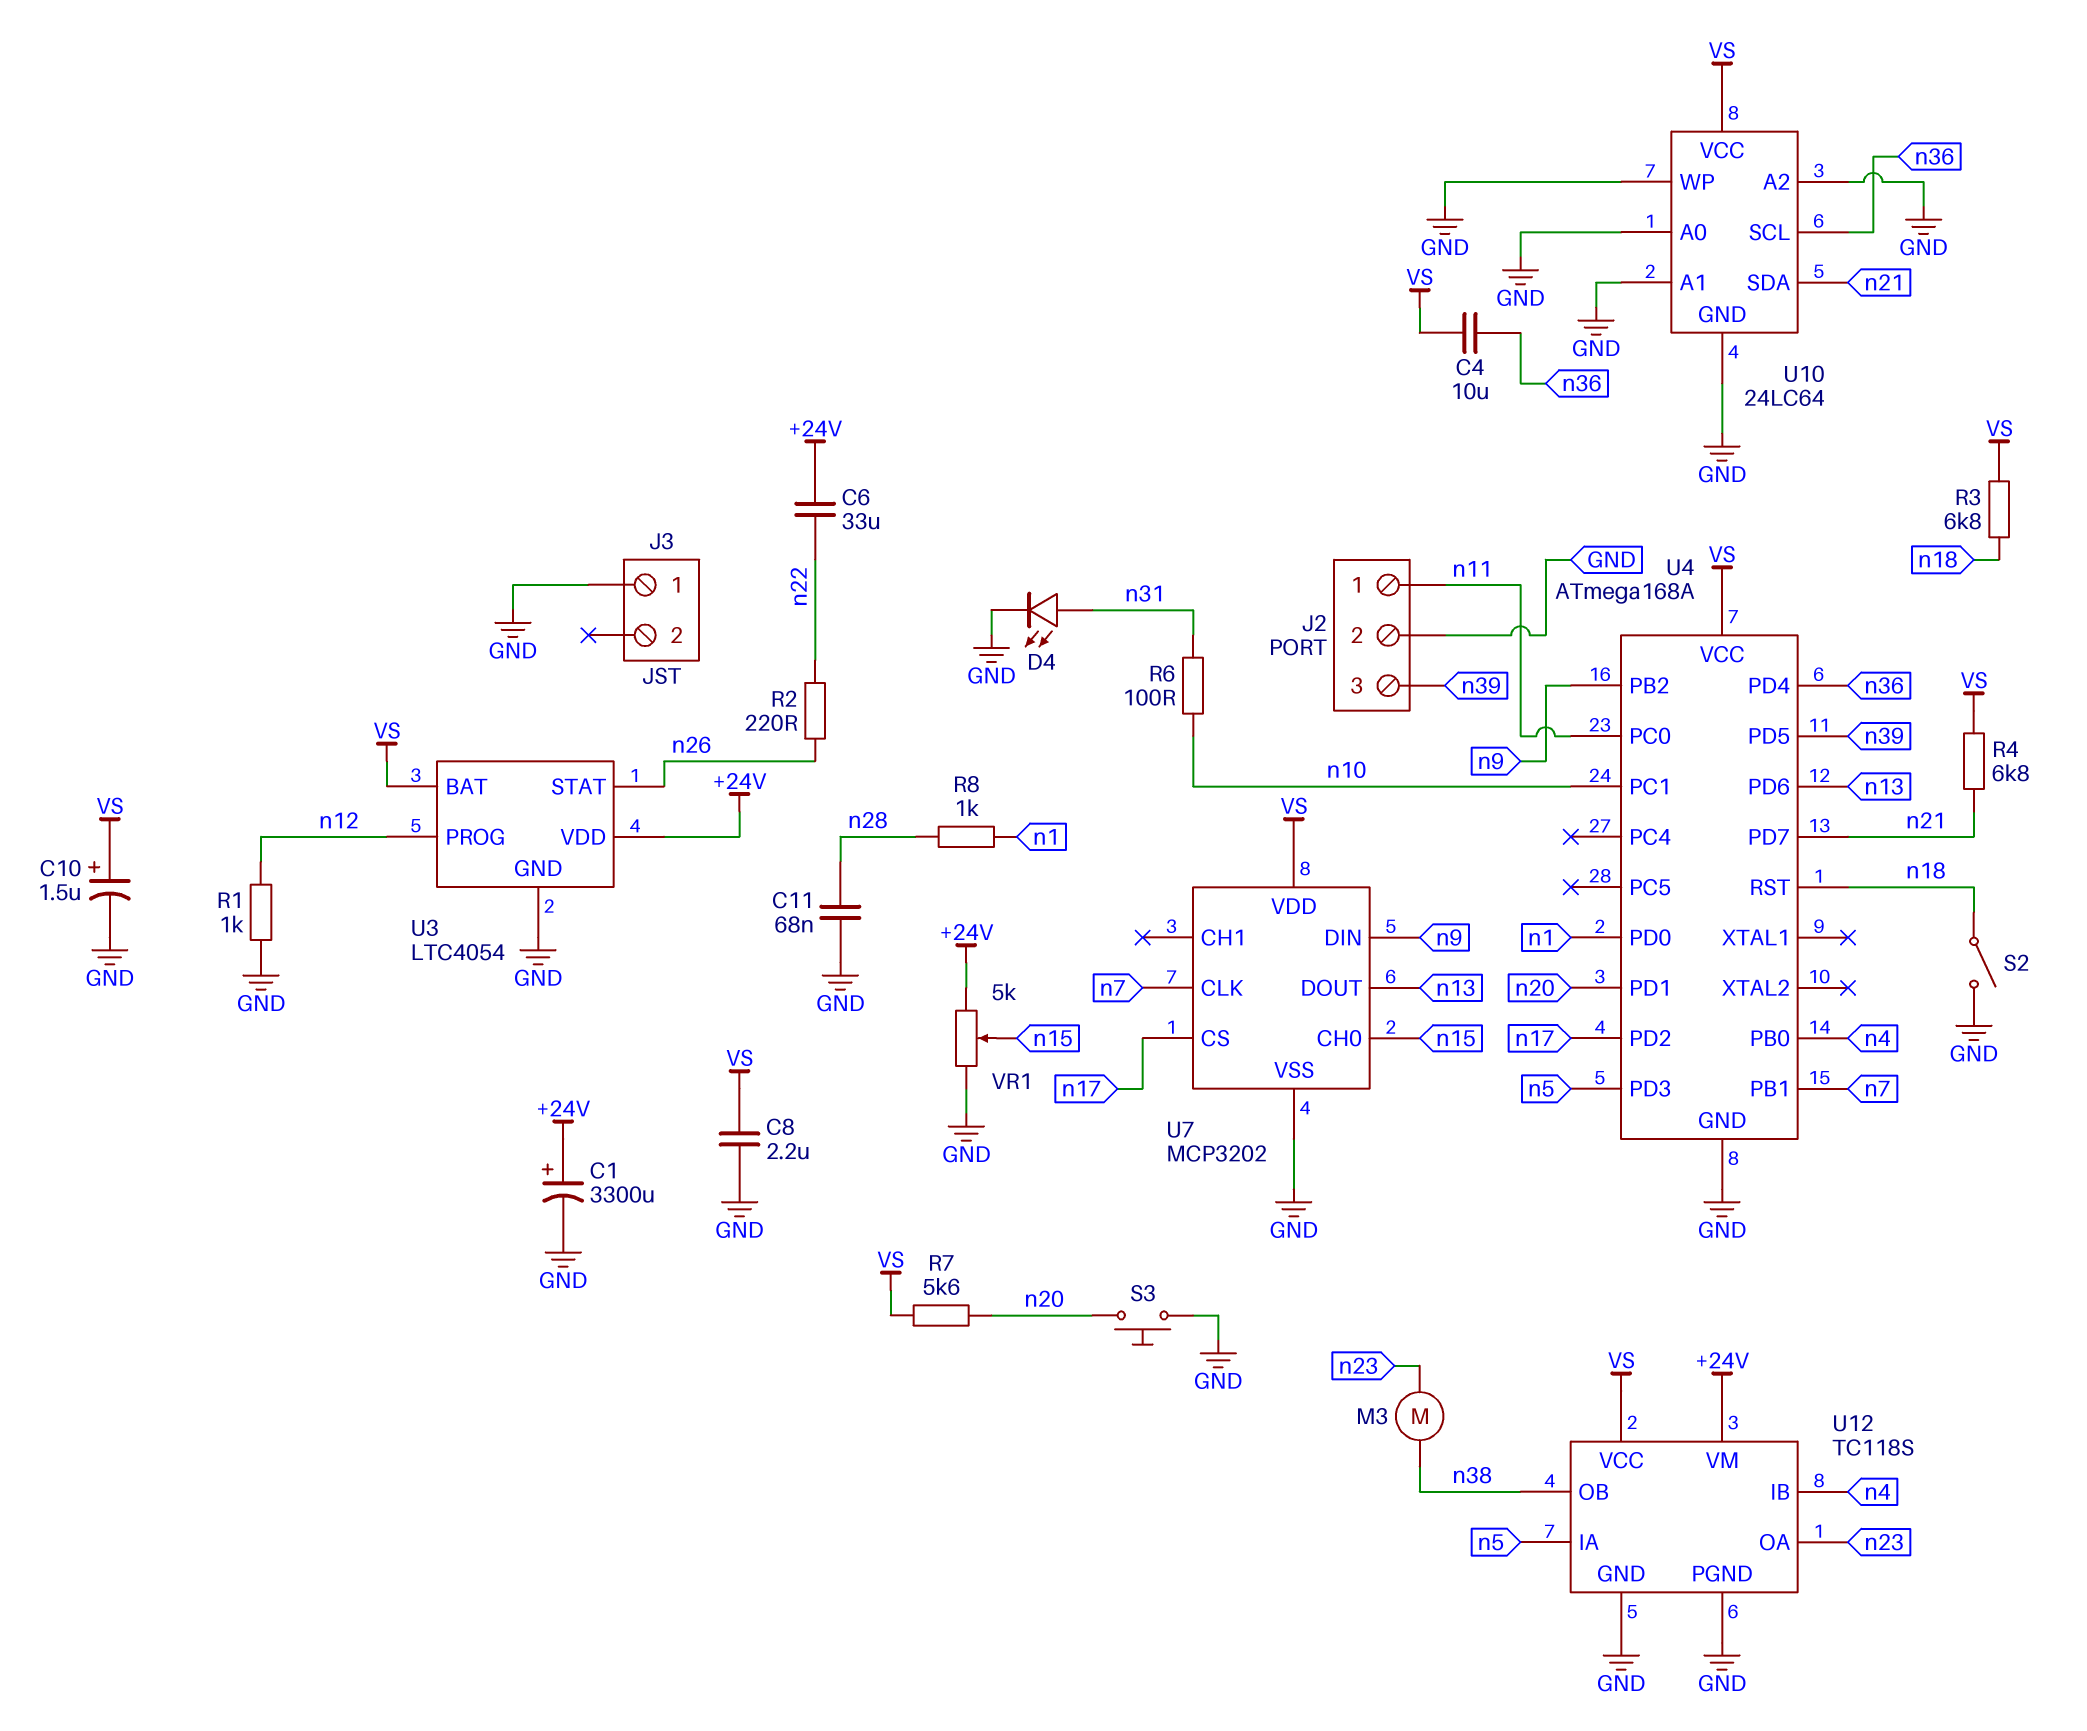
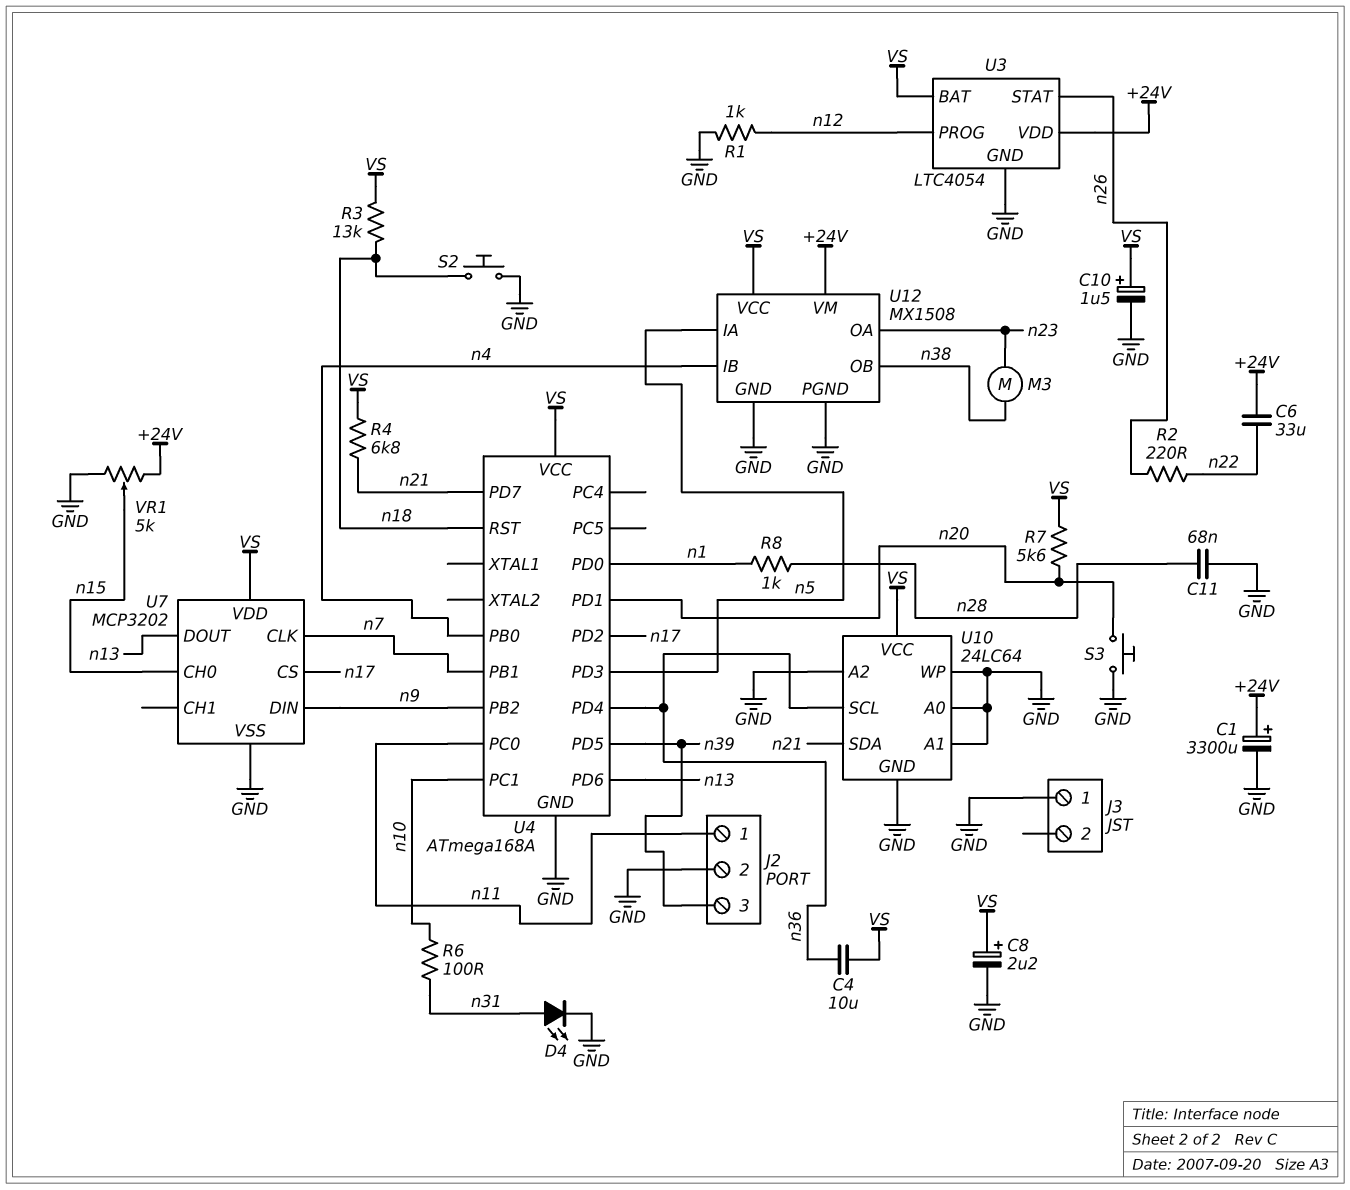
C8: 2.2uF (GND, VS) -> 2.2uF (plus VS, minus GND)
R3: 6.8k (VS, n18) -> 13k (VS, n18)
S2: switch (GND, n18) -> button (GND, n18)
U12: TC118S -> MX1508

